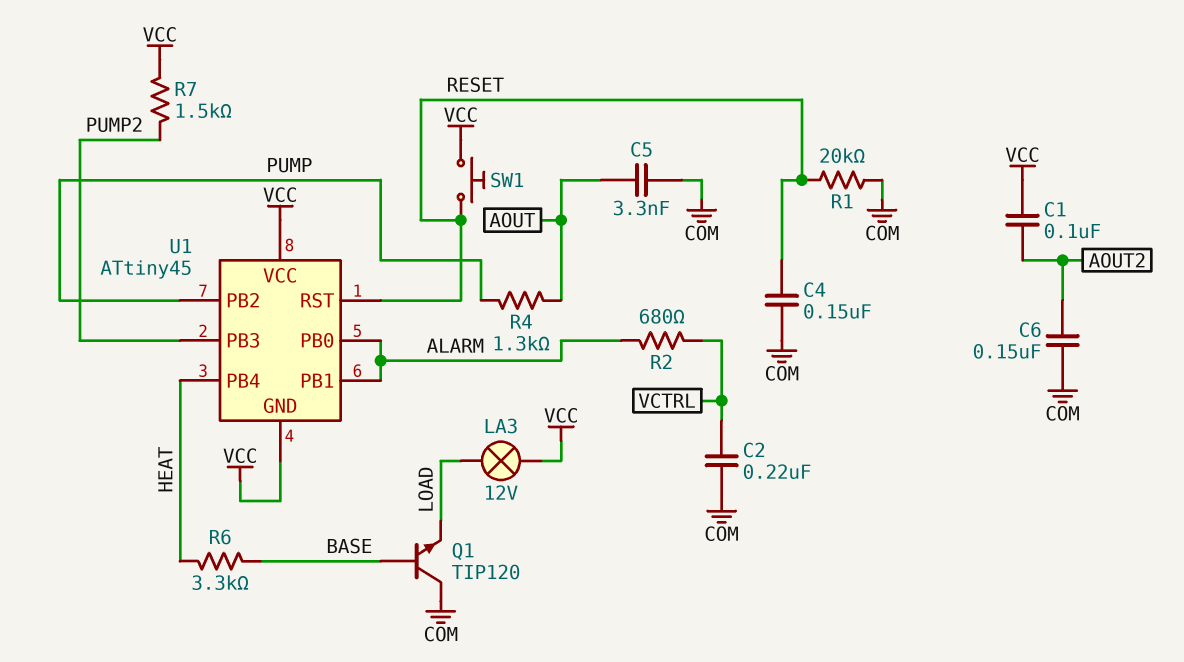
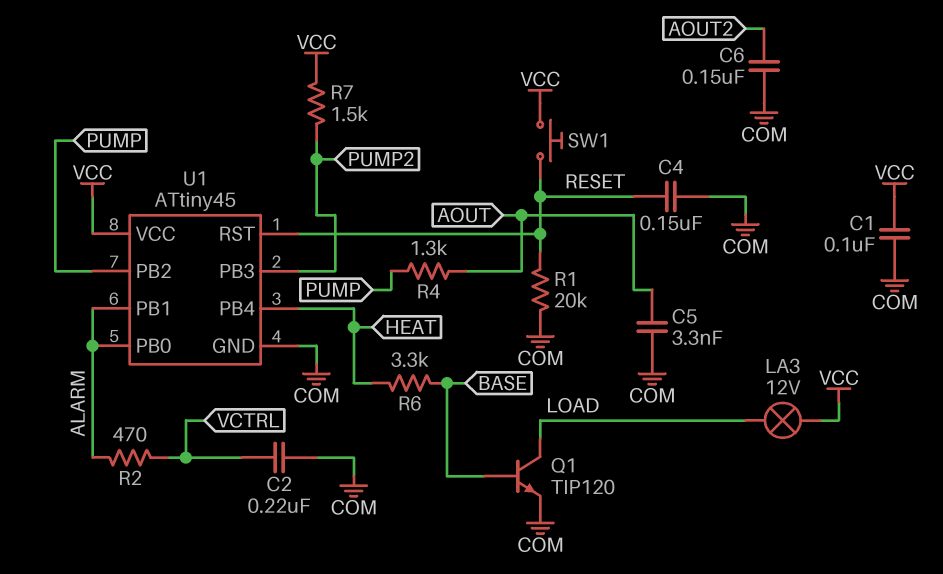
C1: 100nF (AOUT2, VCC) -> 100nF (COM, VCC)
Q1: NPN TIP120 (B BASE, C COM, E LOAD) -> NPN TIP120 (B BASE, C LOAD, E COM)
R2: 680 (ALARM, VCTRL) -> 470 (ALARM, VCTRL)
U1 pin GND: VCC -> COM

